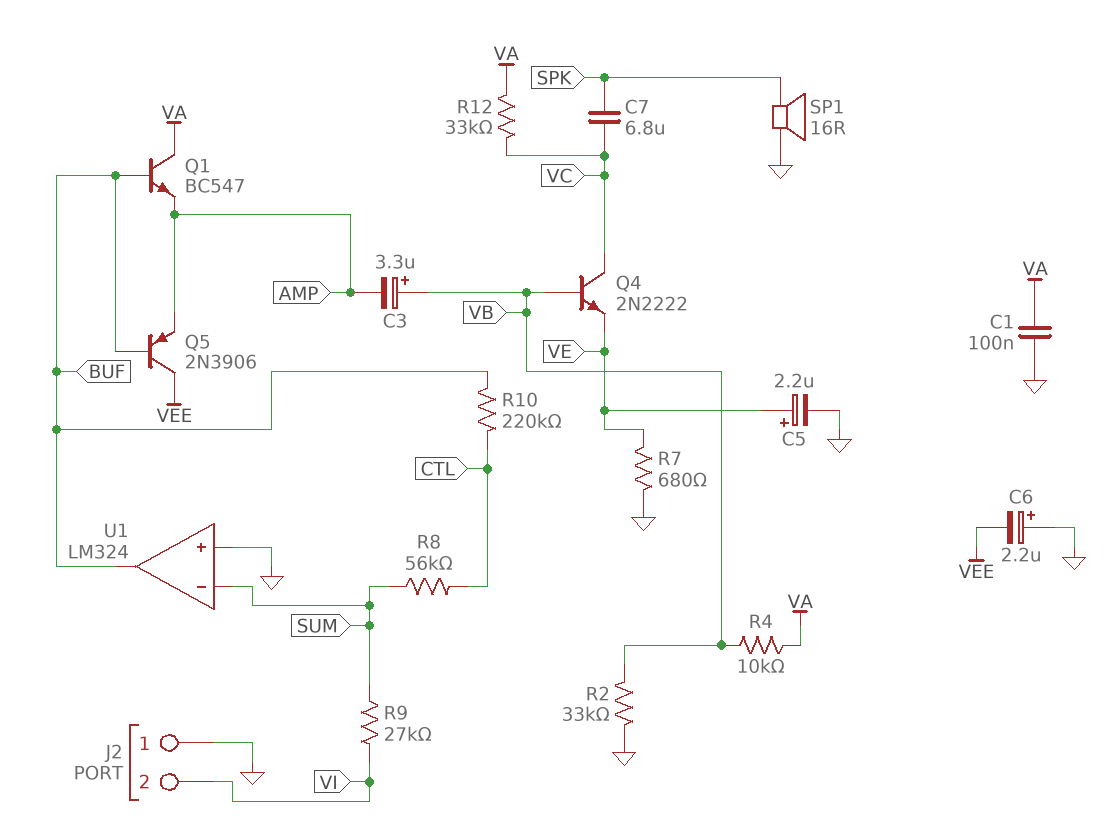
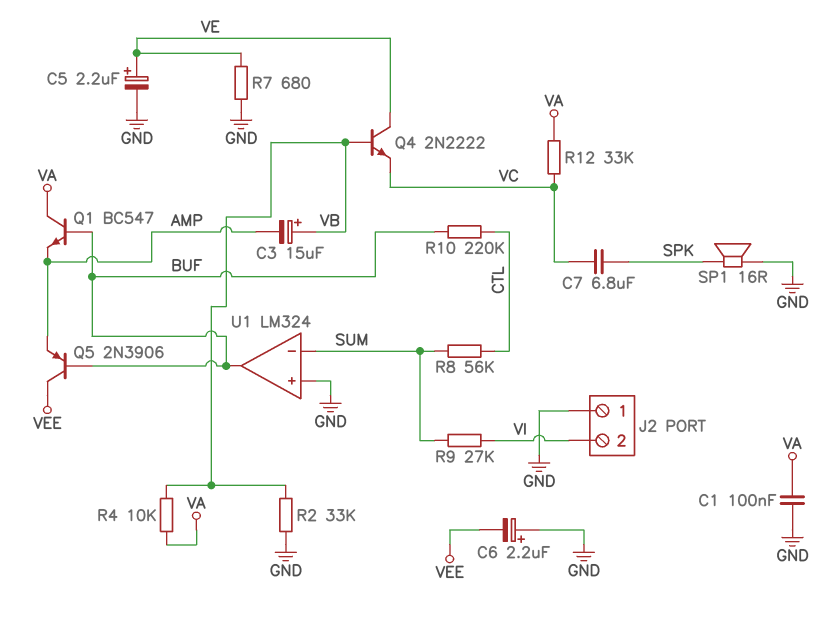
C3: 3.3uF (plus VB, minus AMP) -> 15uF (plus VB, minus AMP)
Q4: NPN 2N2222 (B VB, C VC, E VE) -> NPN 2N2222 (B VB, C VE, E VC)

